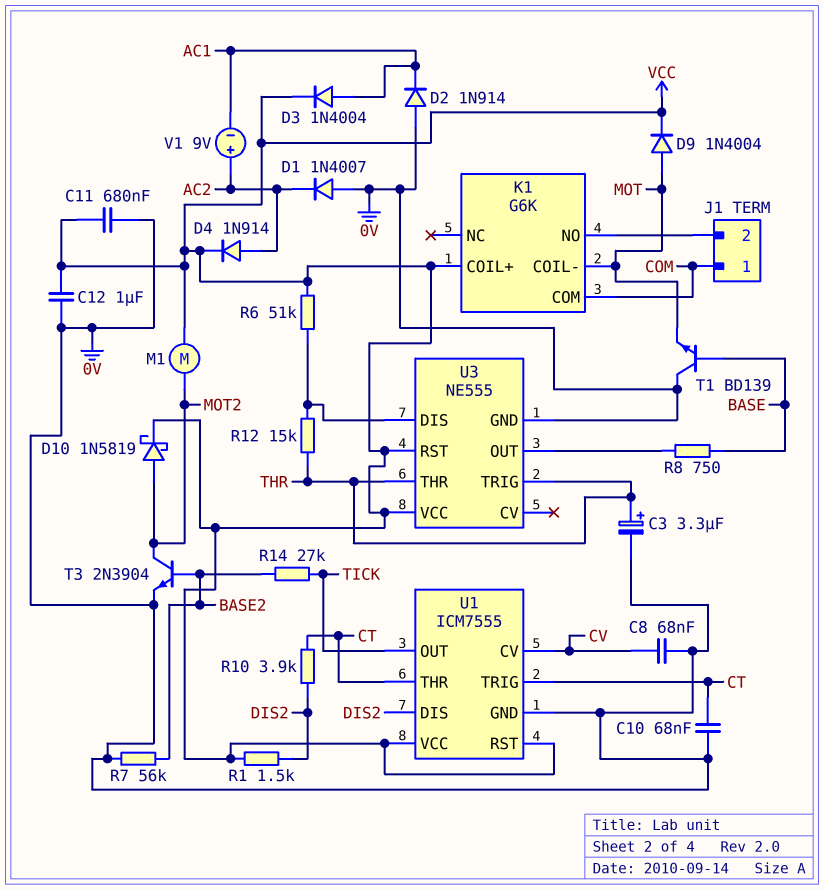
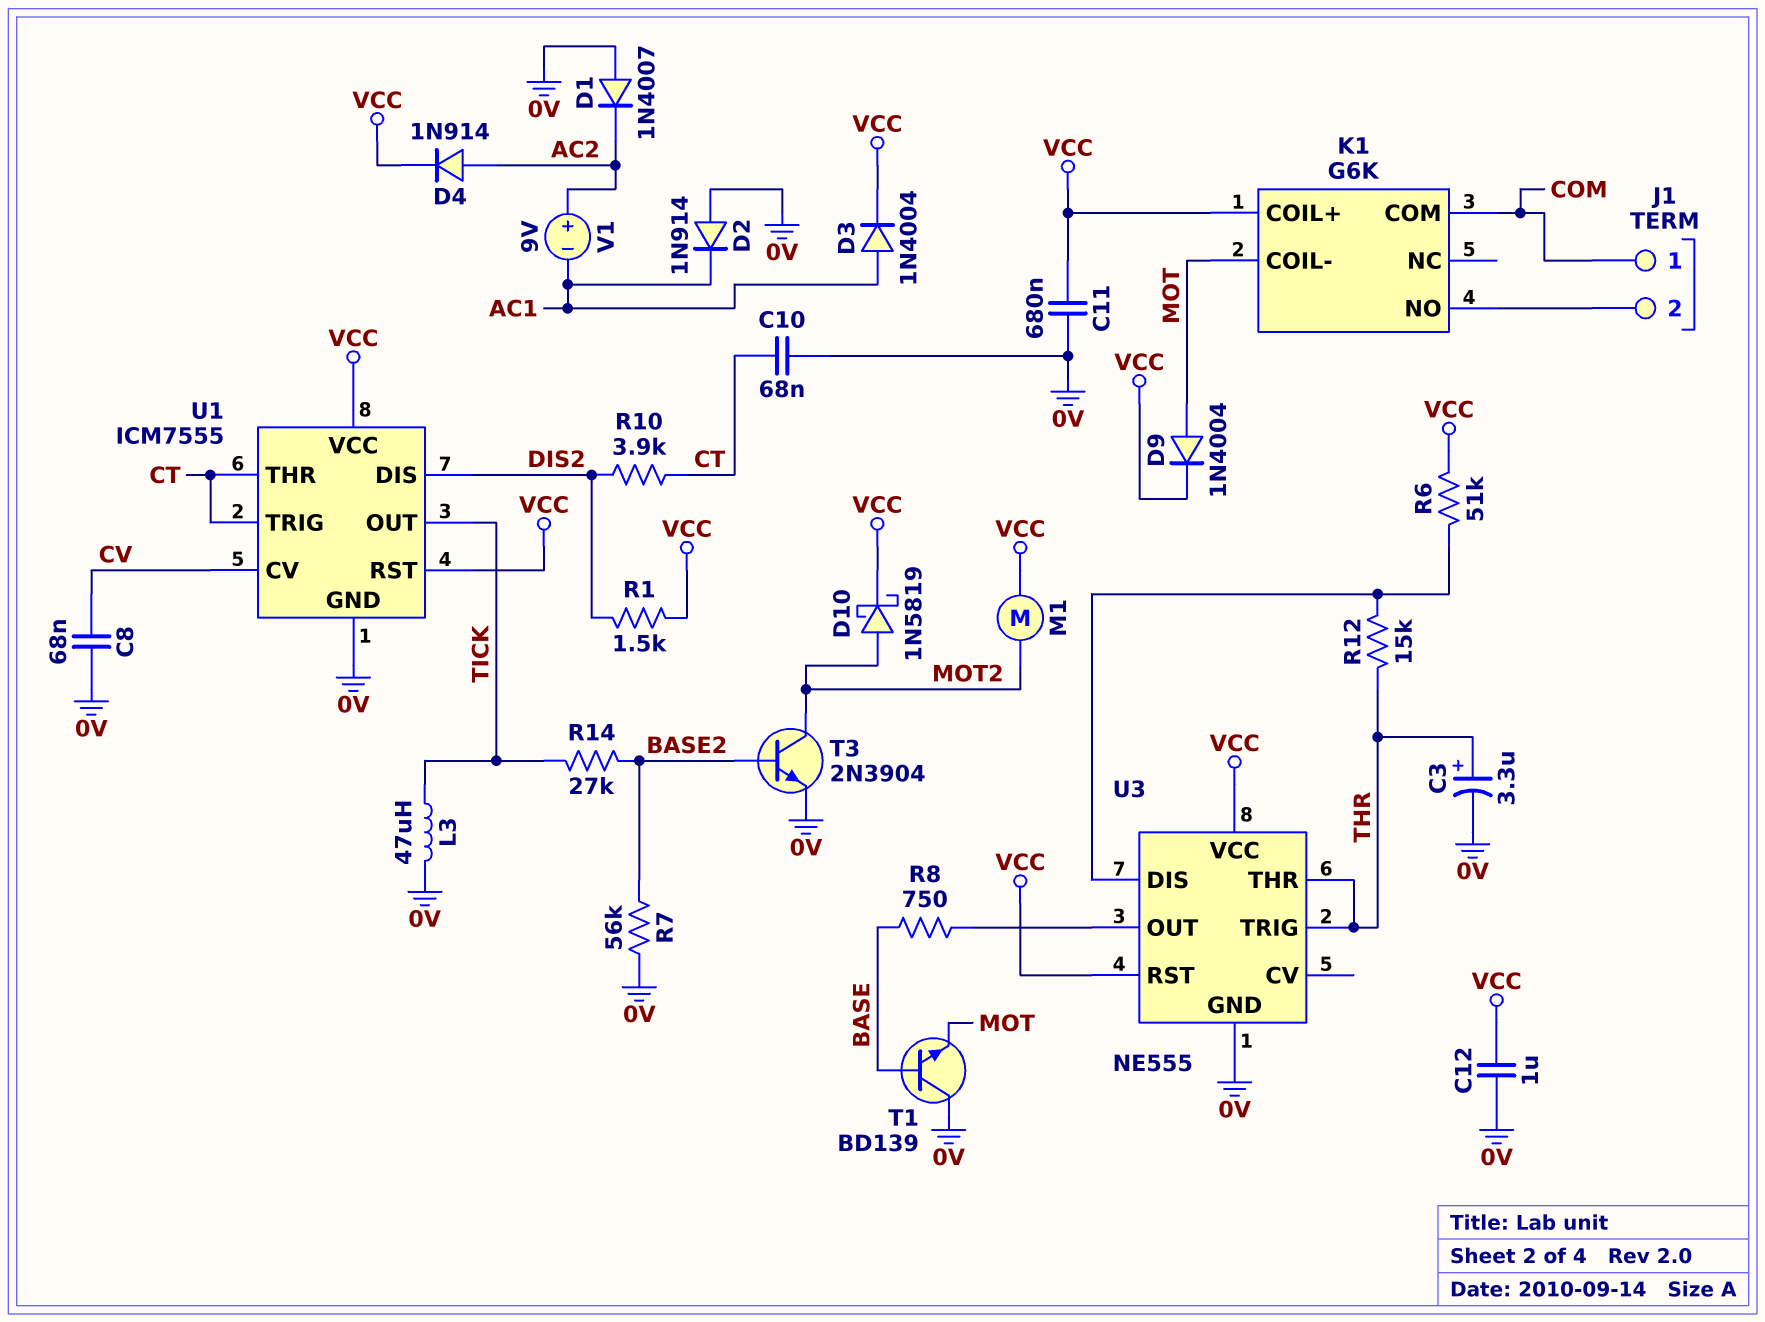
L3: none -> 47uH (0V, TICK)

